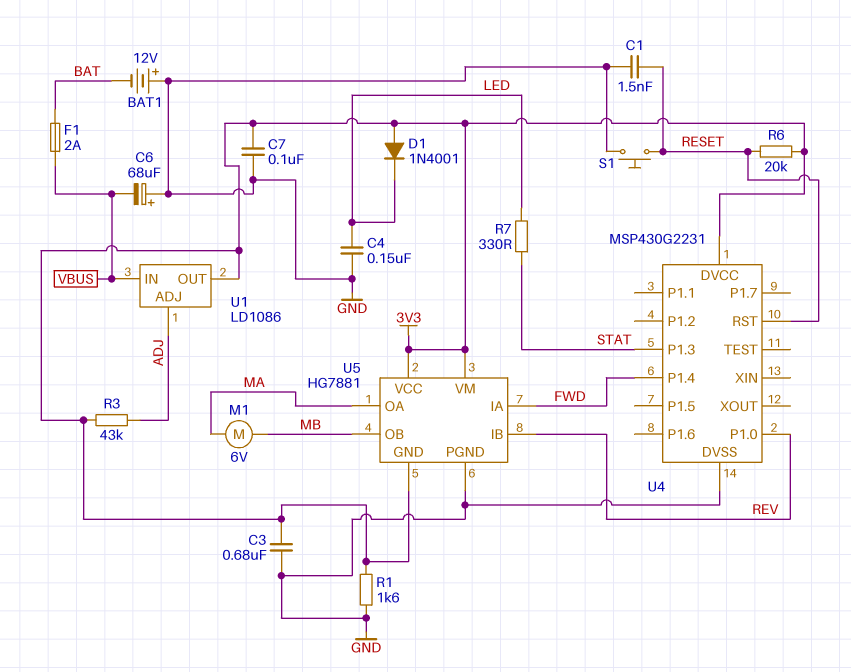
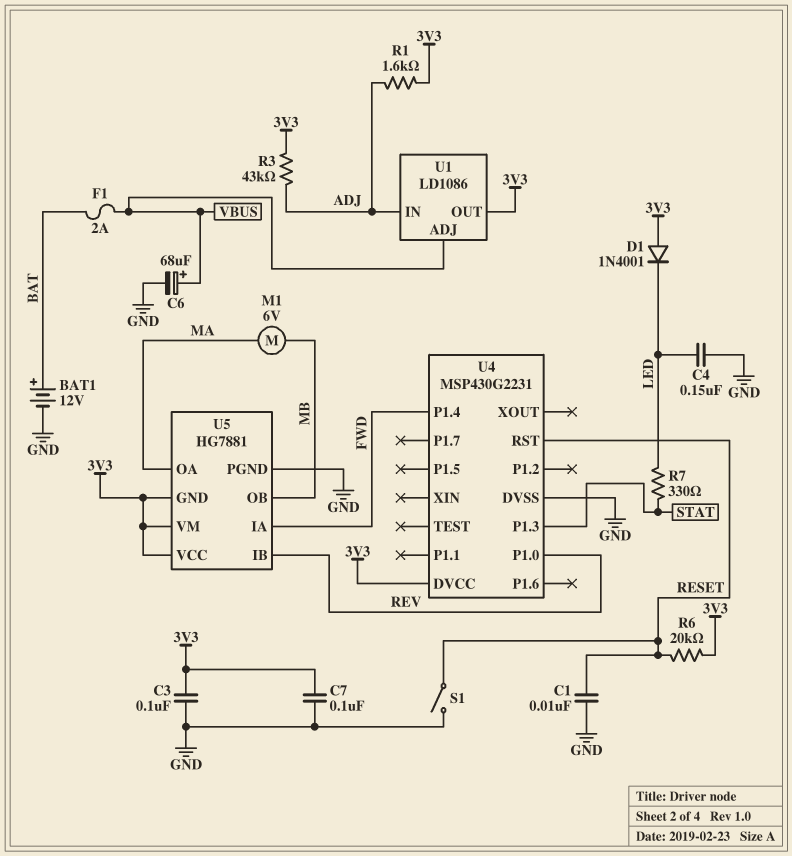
BAT1: 12V (plus GND, minus BAT) -> 12V (plus BAT, minus GND)
C1: 1.5nF (GND, RESET) -> 10nF (GND, RESET)
C3: 680nF (3V3, GND) -> 100nF (3V3, GND)
C6: 68uF (plus GND, minus VBUS) -> 68uF (plus VBUS, minus GND)
R1: 1.6k (3V3, GND) -> 1.6k (3V3, ADJ)
S1: button (GND, RESET) -> switch (GND, RESET)
U1 pin ADJ: ADJ -> VBUS
U1 pin IN: VBUS -> ADJ

